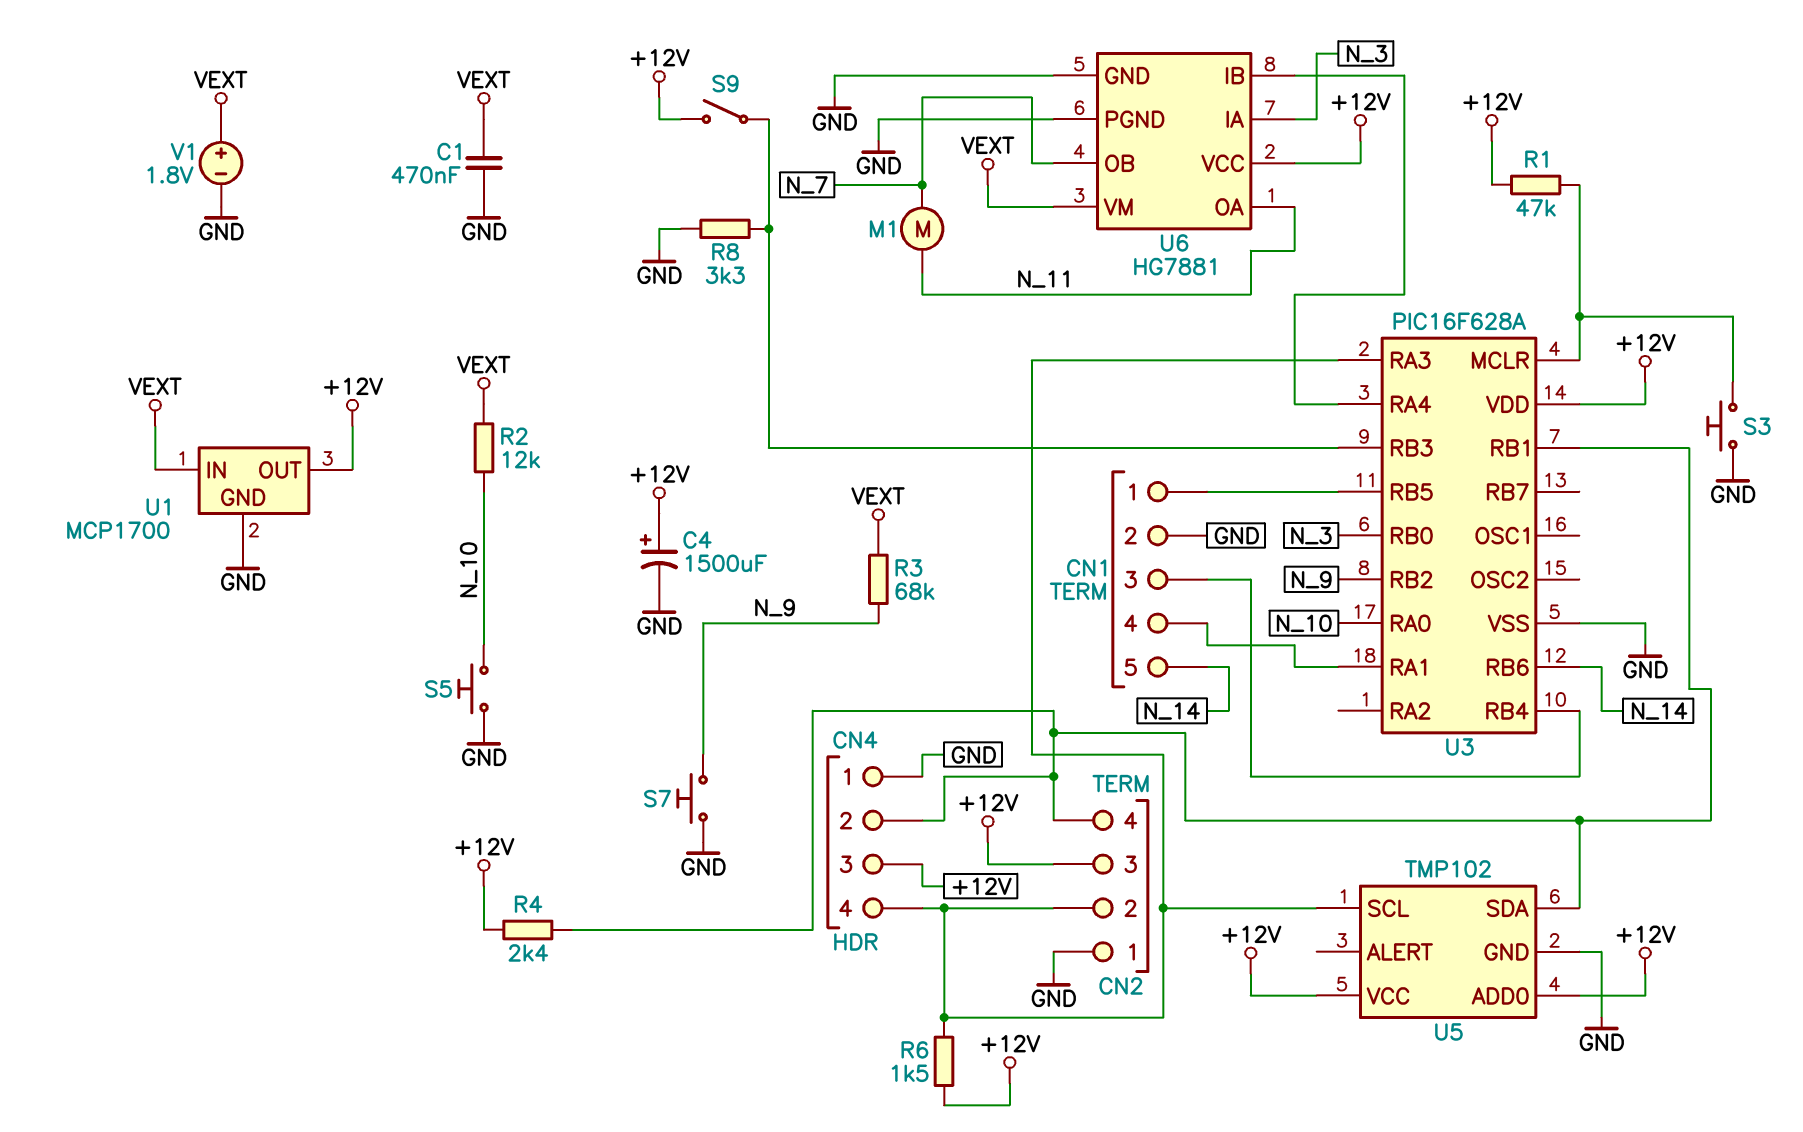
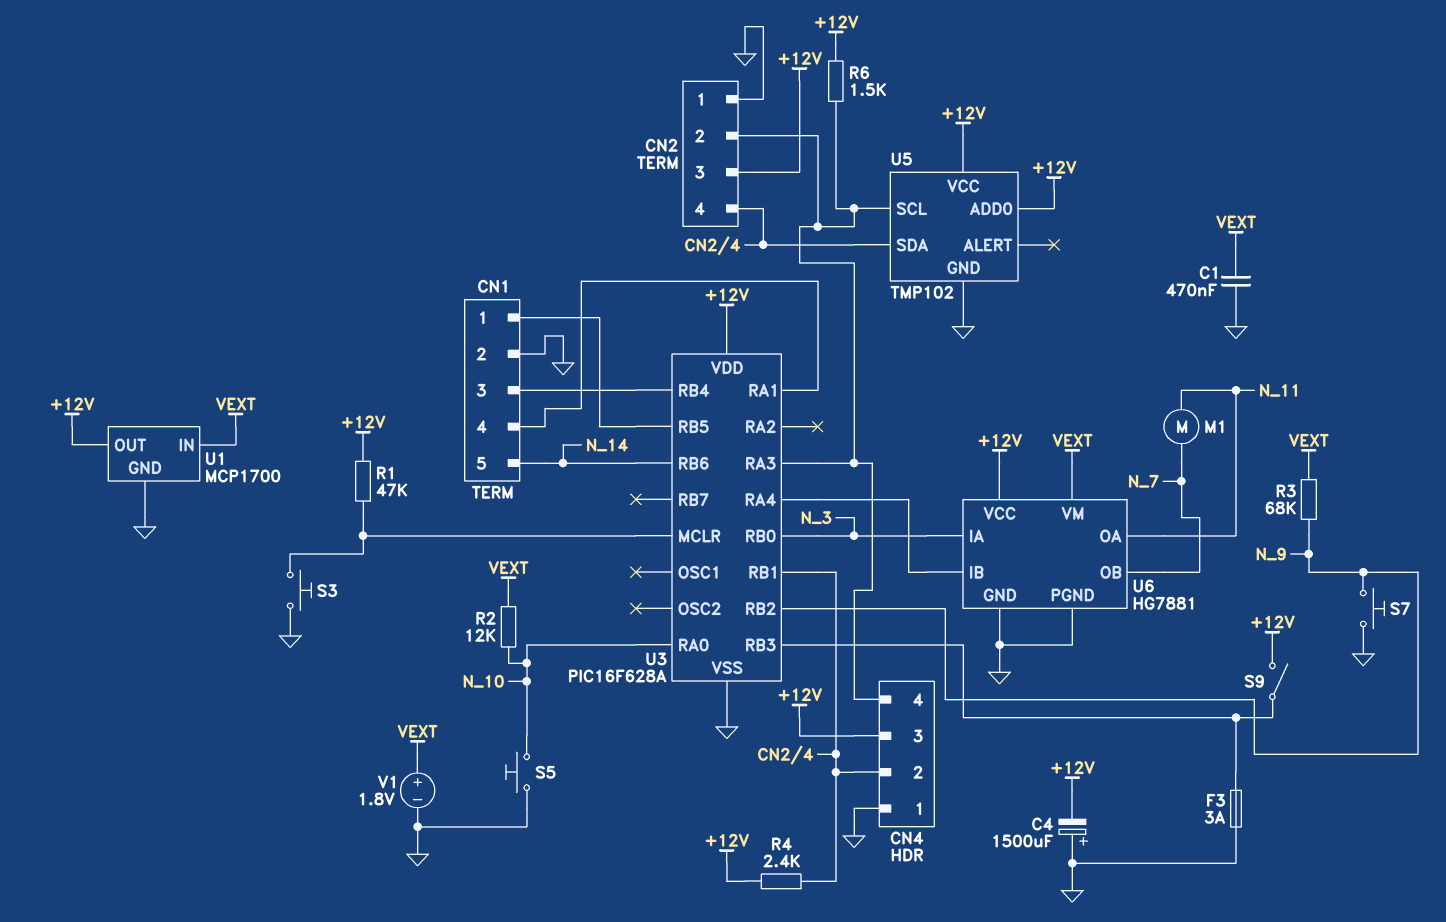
C4: 1500uF (plus +12V, minus GND) -> 1500uF (plus GND, minus +12V)
F3: none -> 3A (GND, U3/RB3)
R8: 3.3k (GND, U3/RB3) -> none

